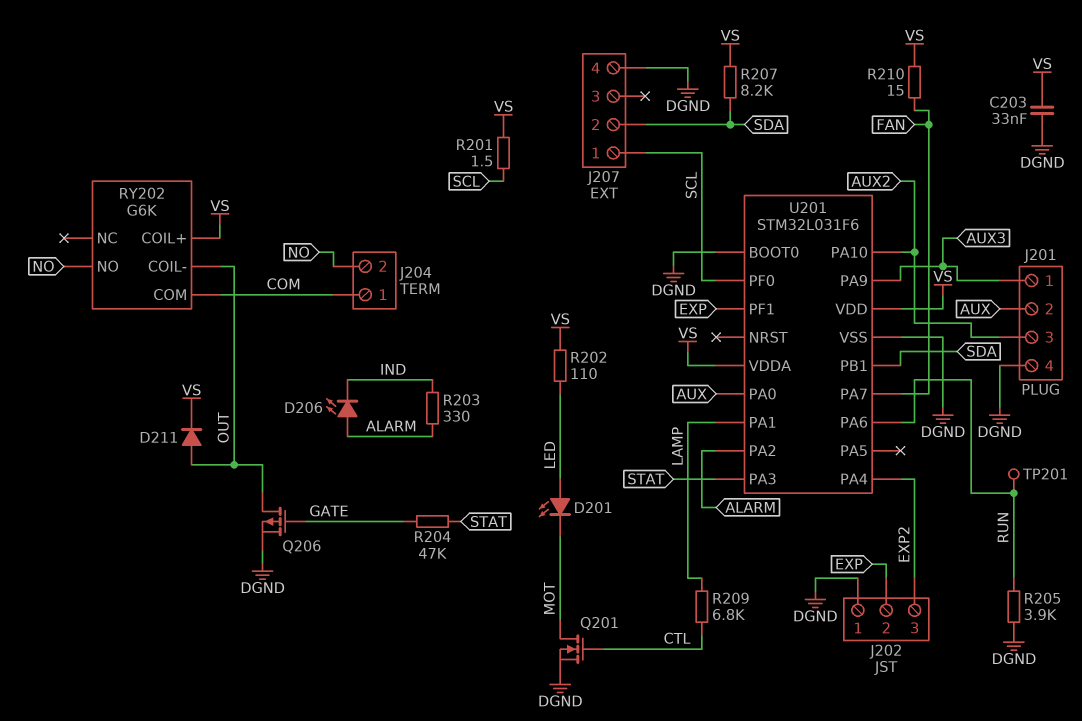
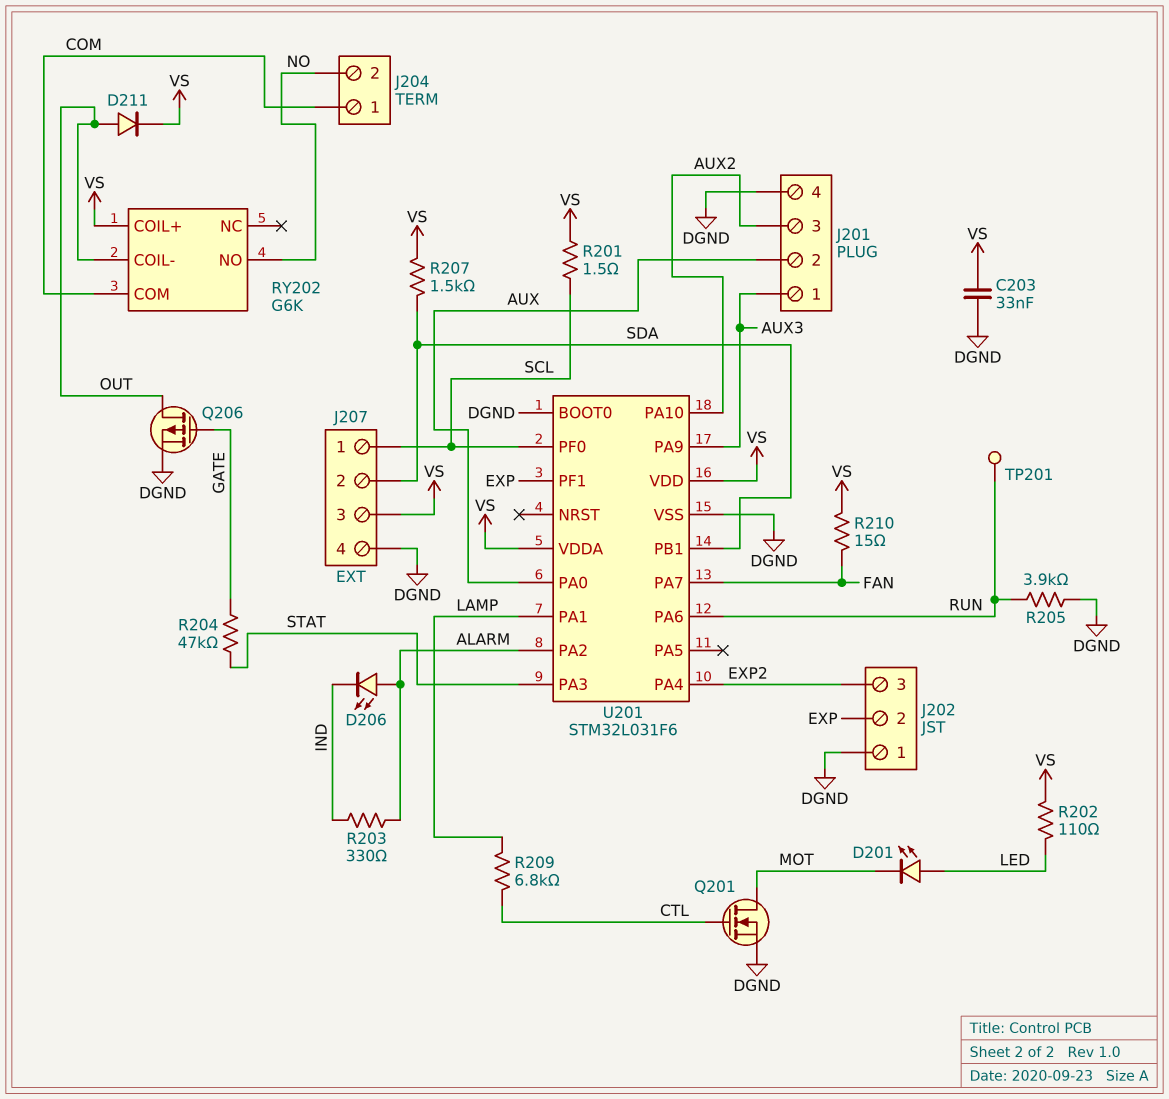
J207 pin 3: none -> VS
R207: 8.2k (SDA, VS) -> 1.5k (SDA, VS)

